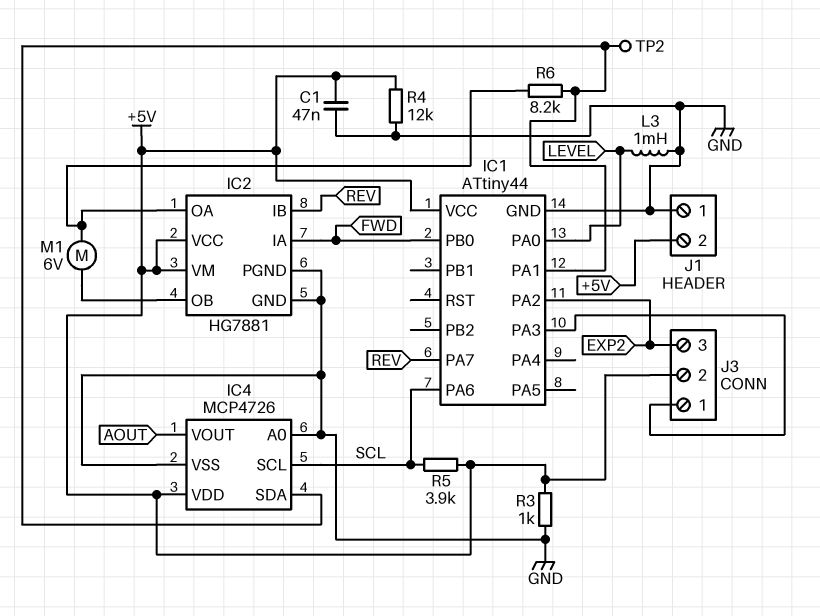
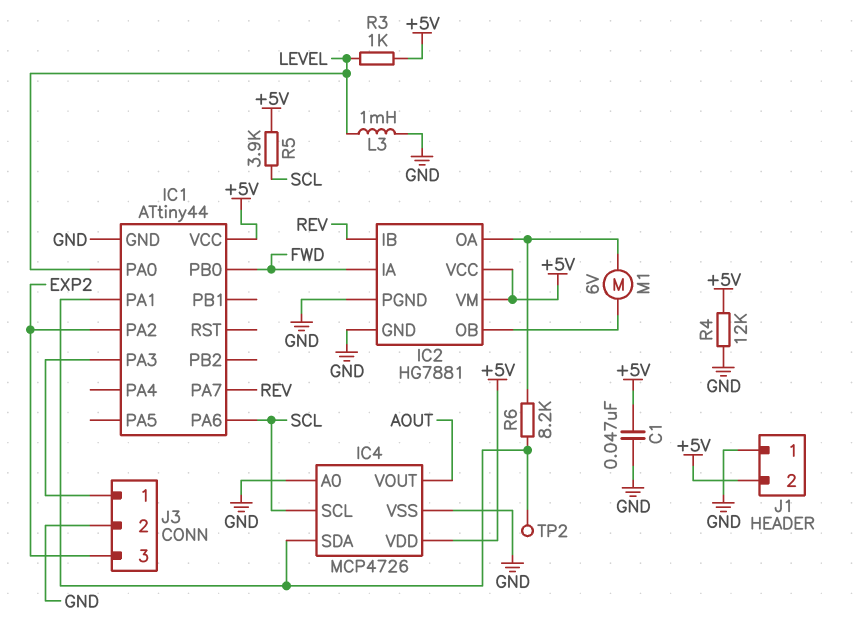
J3 pin 2: +5V -> GND
R3: 1k (+5V, GND) -> 1k (+5V, LEVEL)

